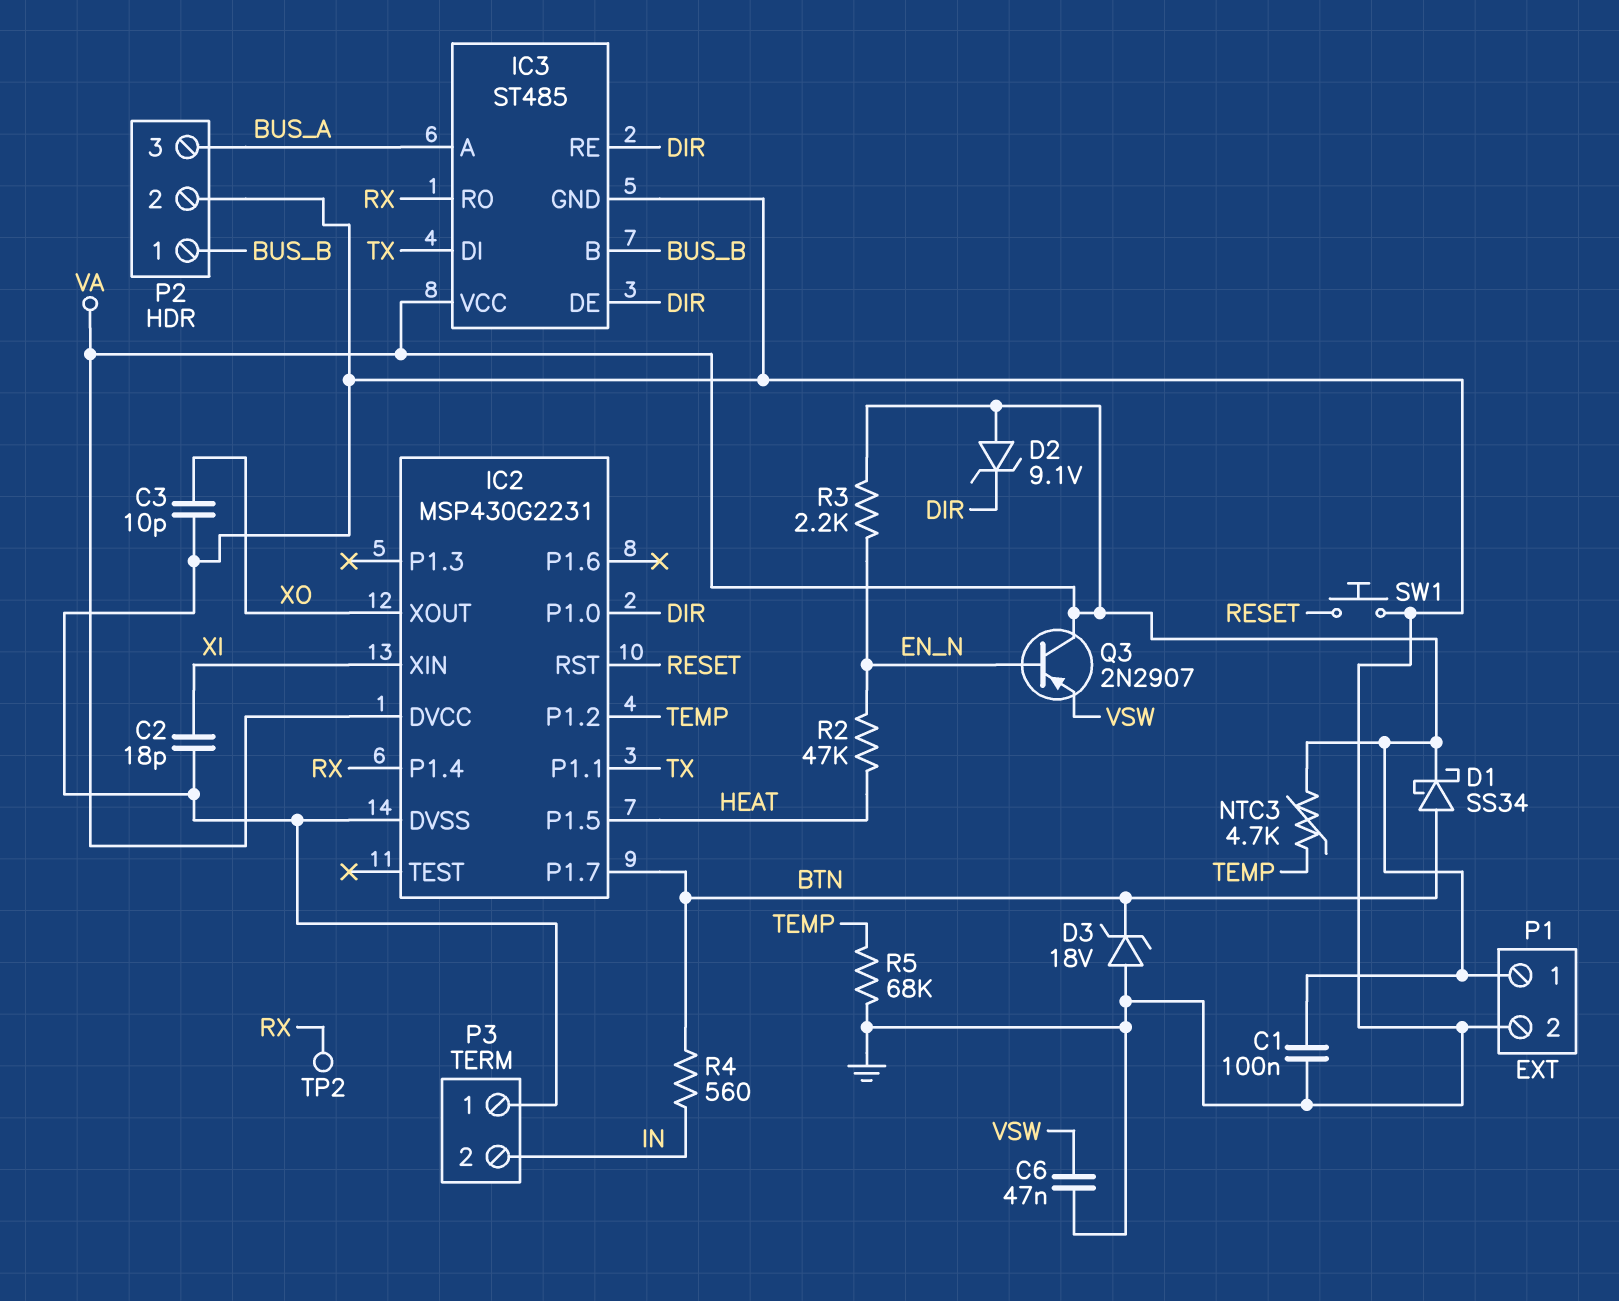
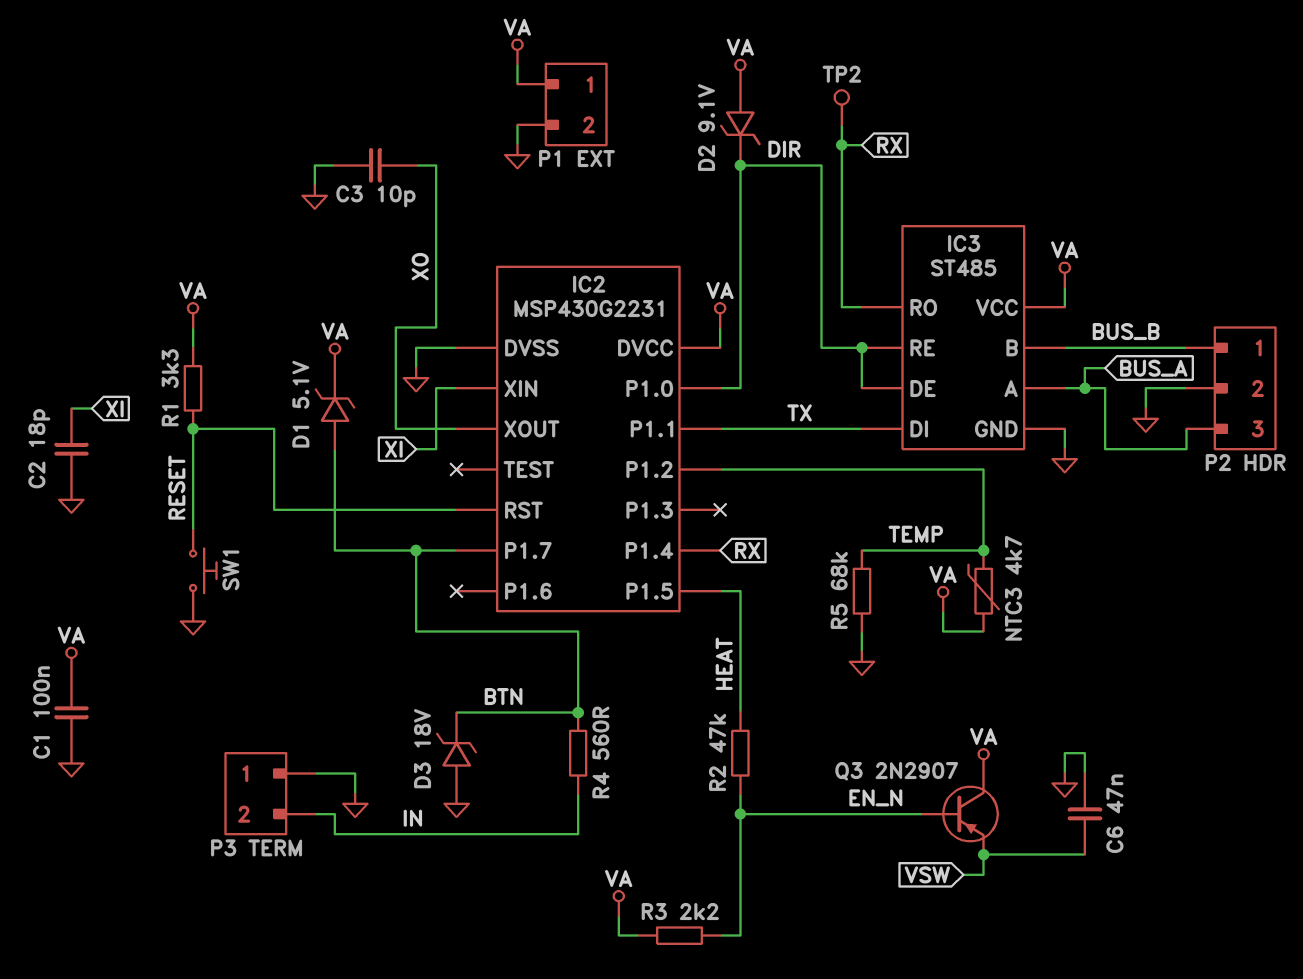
D1: schottky SS34 (A BTN, K VA) -> zener 5.1V (A BTN, K VA)
R1: none -> 3.3k (RESET, VA)

